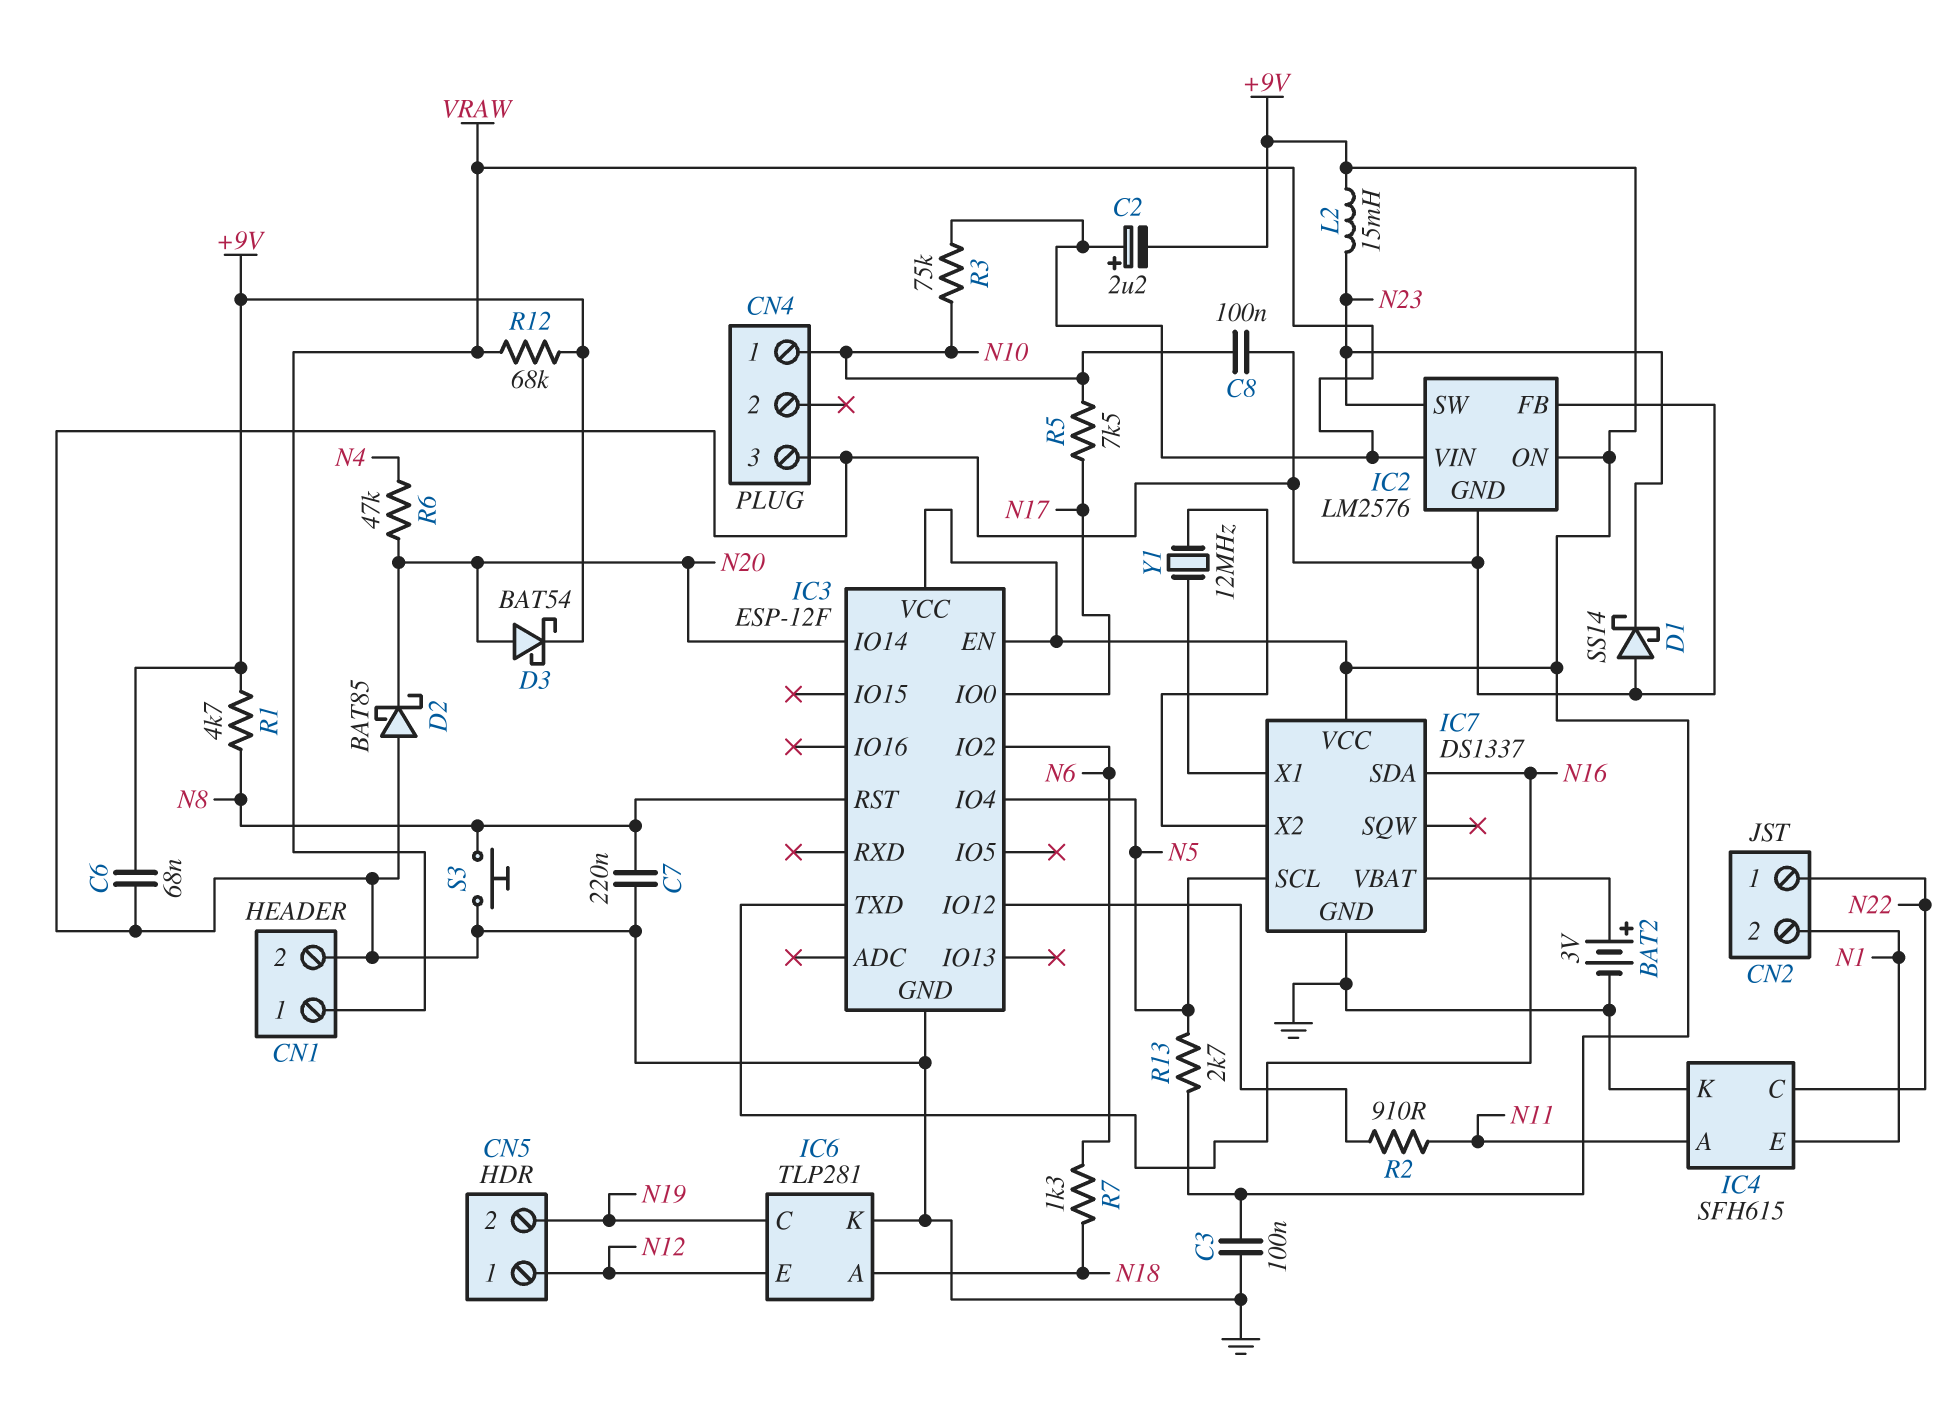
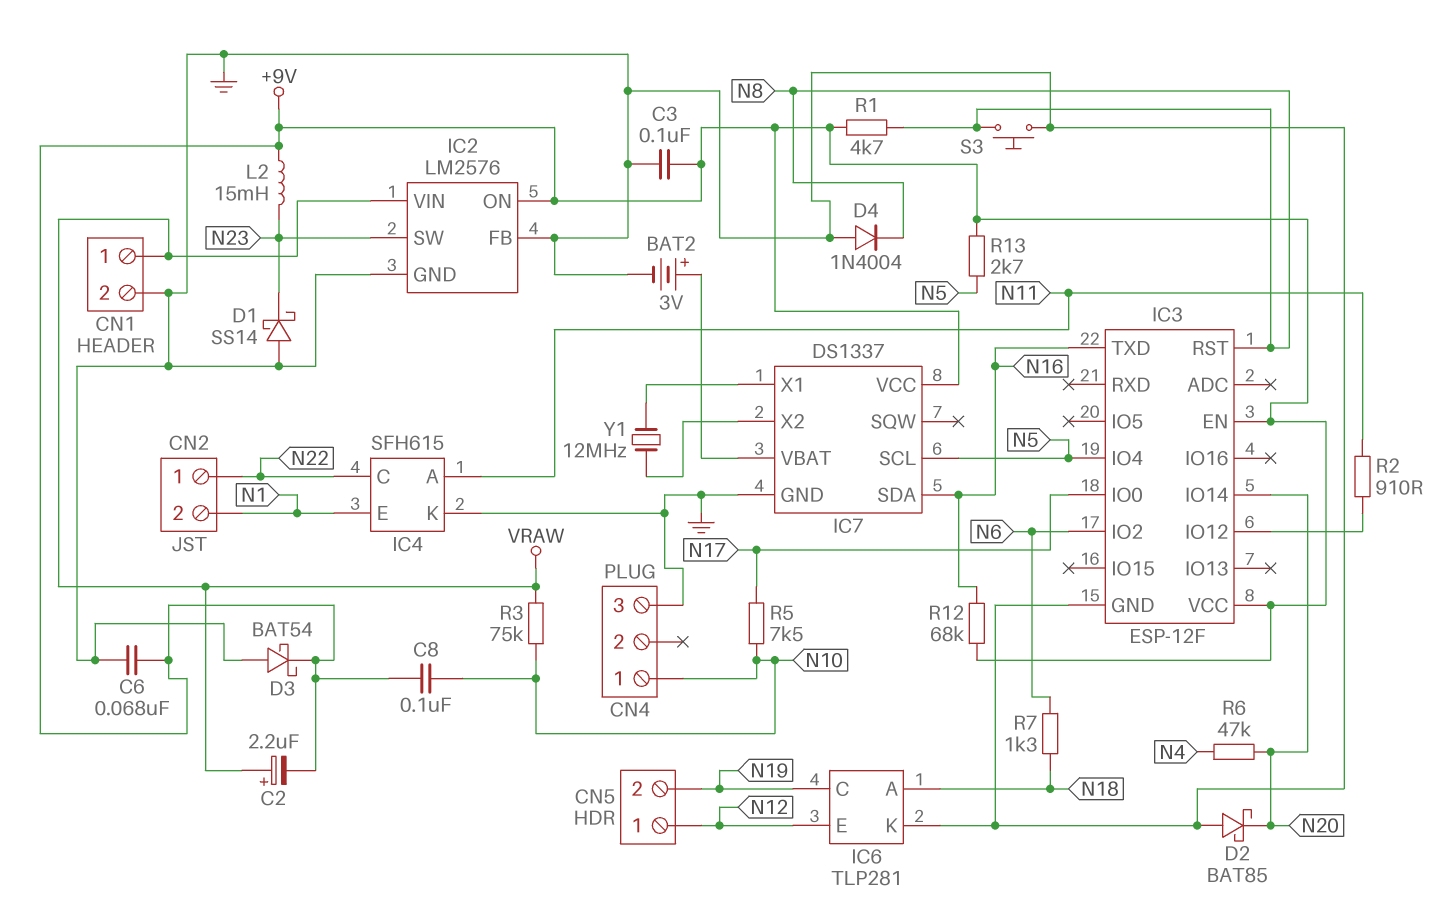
C7: 220nF (GND, N8) -> none
C8: 100nF (GND, N10) -> 100nF (+9V, N10)
D3: schottky BAT54 (A N20, K +9V) -> schottky BAT54 (A GND, K +9V)
D4: none -> diode 1N4004 (A GND, K N8)
R12: 68k (+9V, VRAW) -> 68k (+9V, N16)

